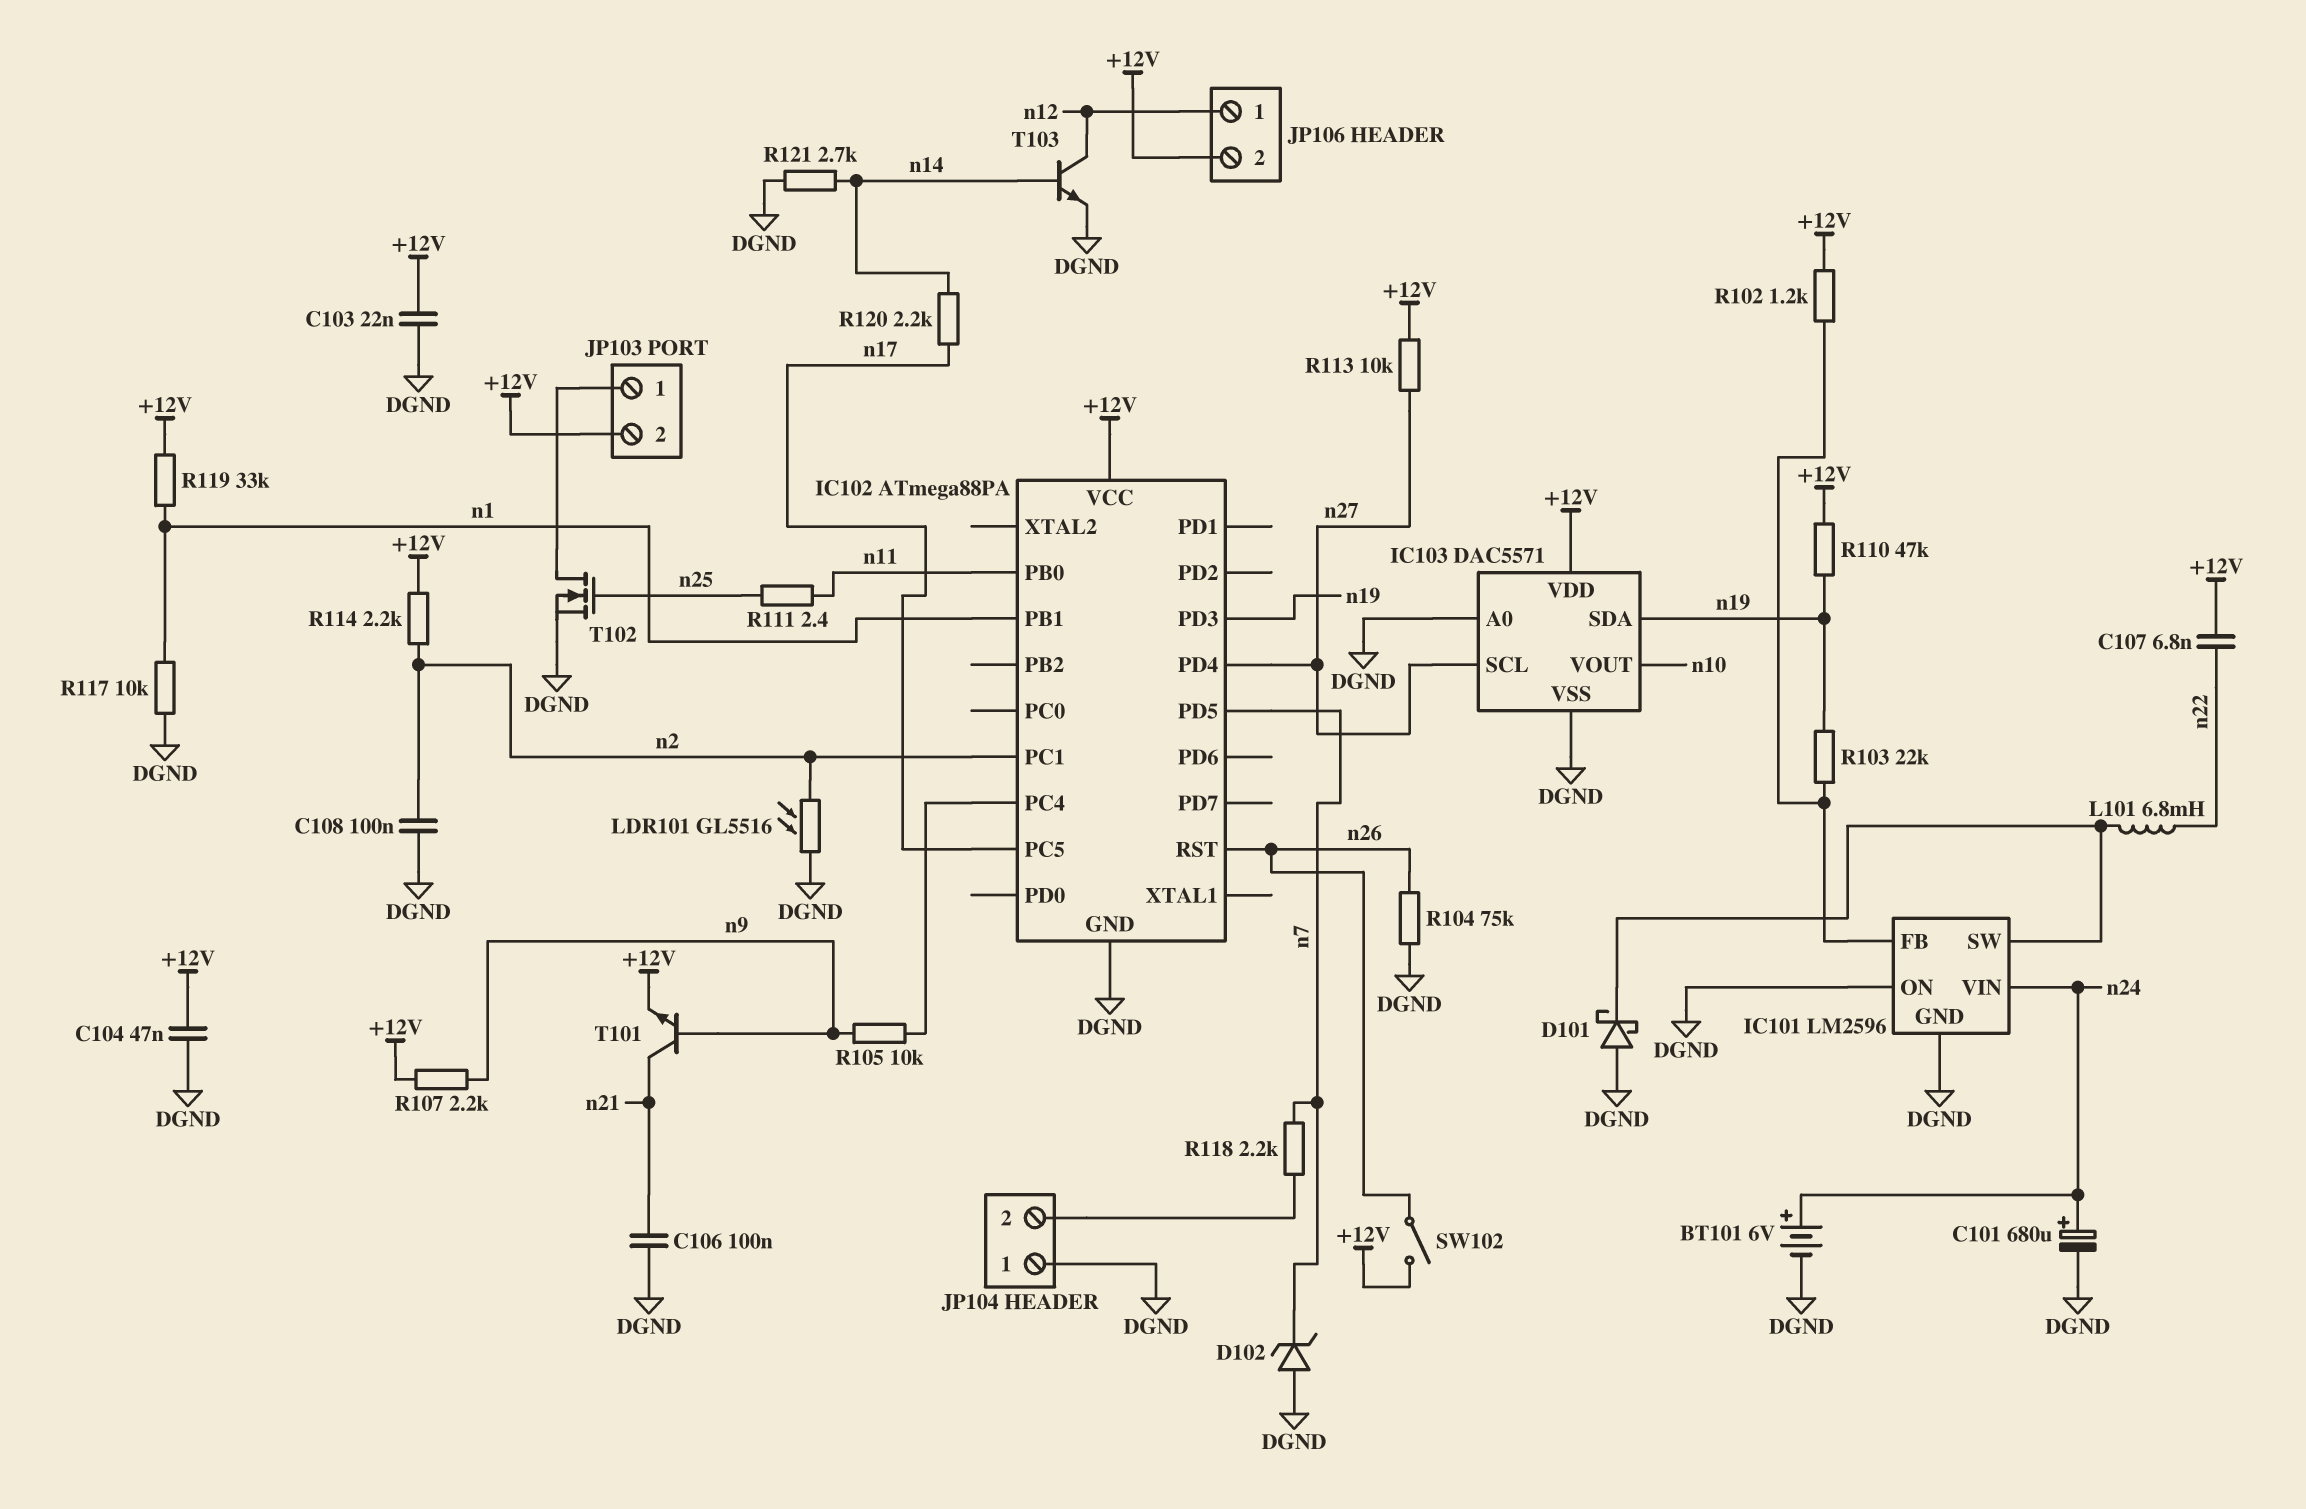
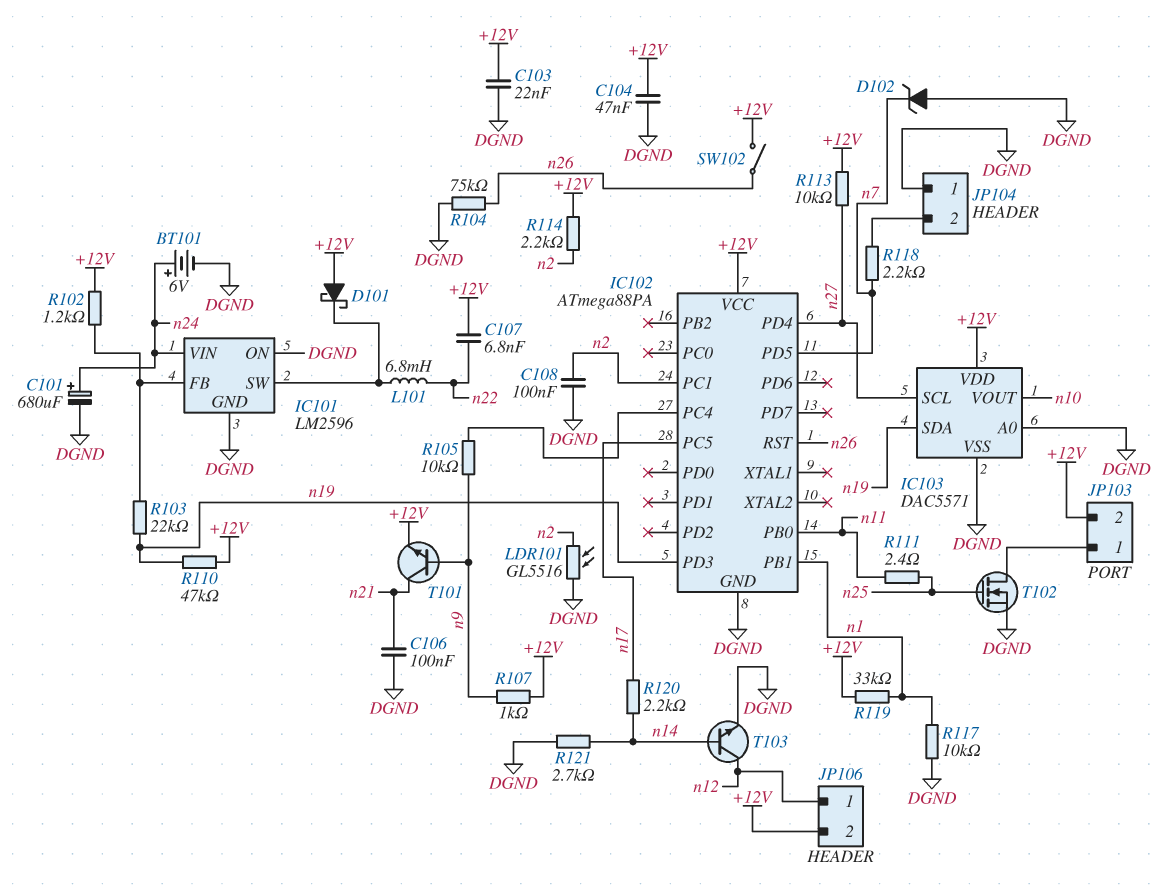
D101: schottky (A DGND, K IC101/SW) -> schottky (A +12V, K IC101/SW)
R107: 2.2k (+12V, n9) -> 1k (+12V, n9)

